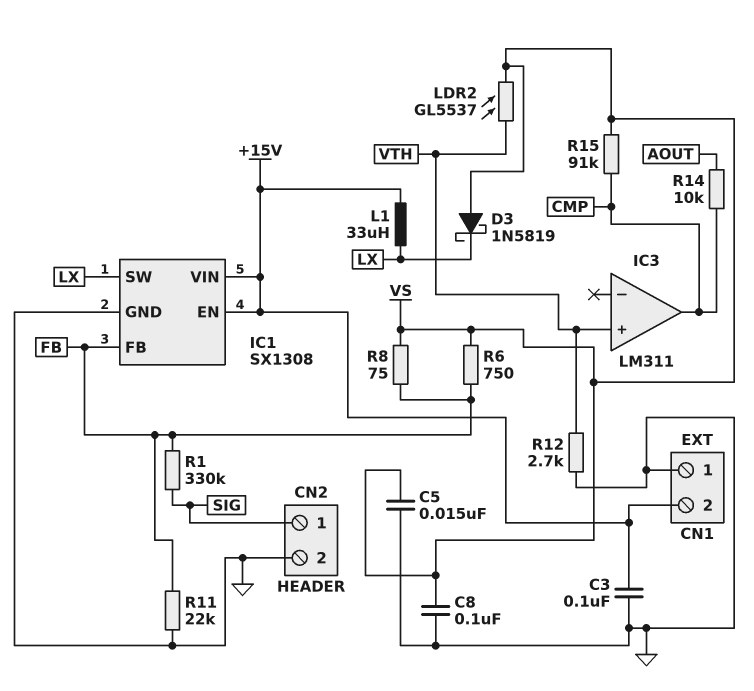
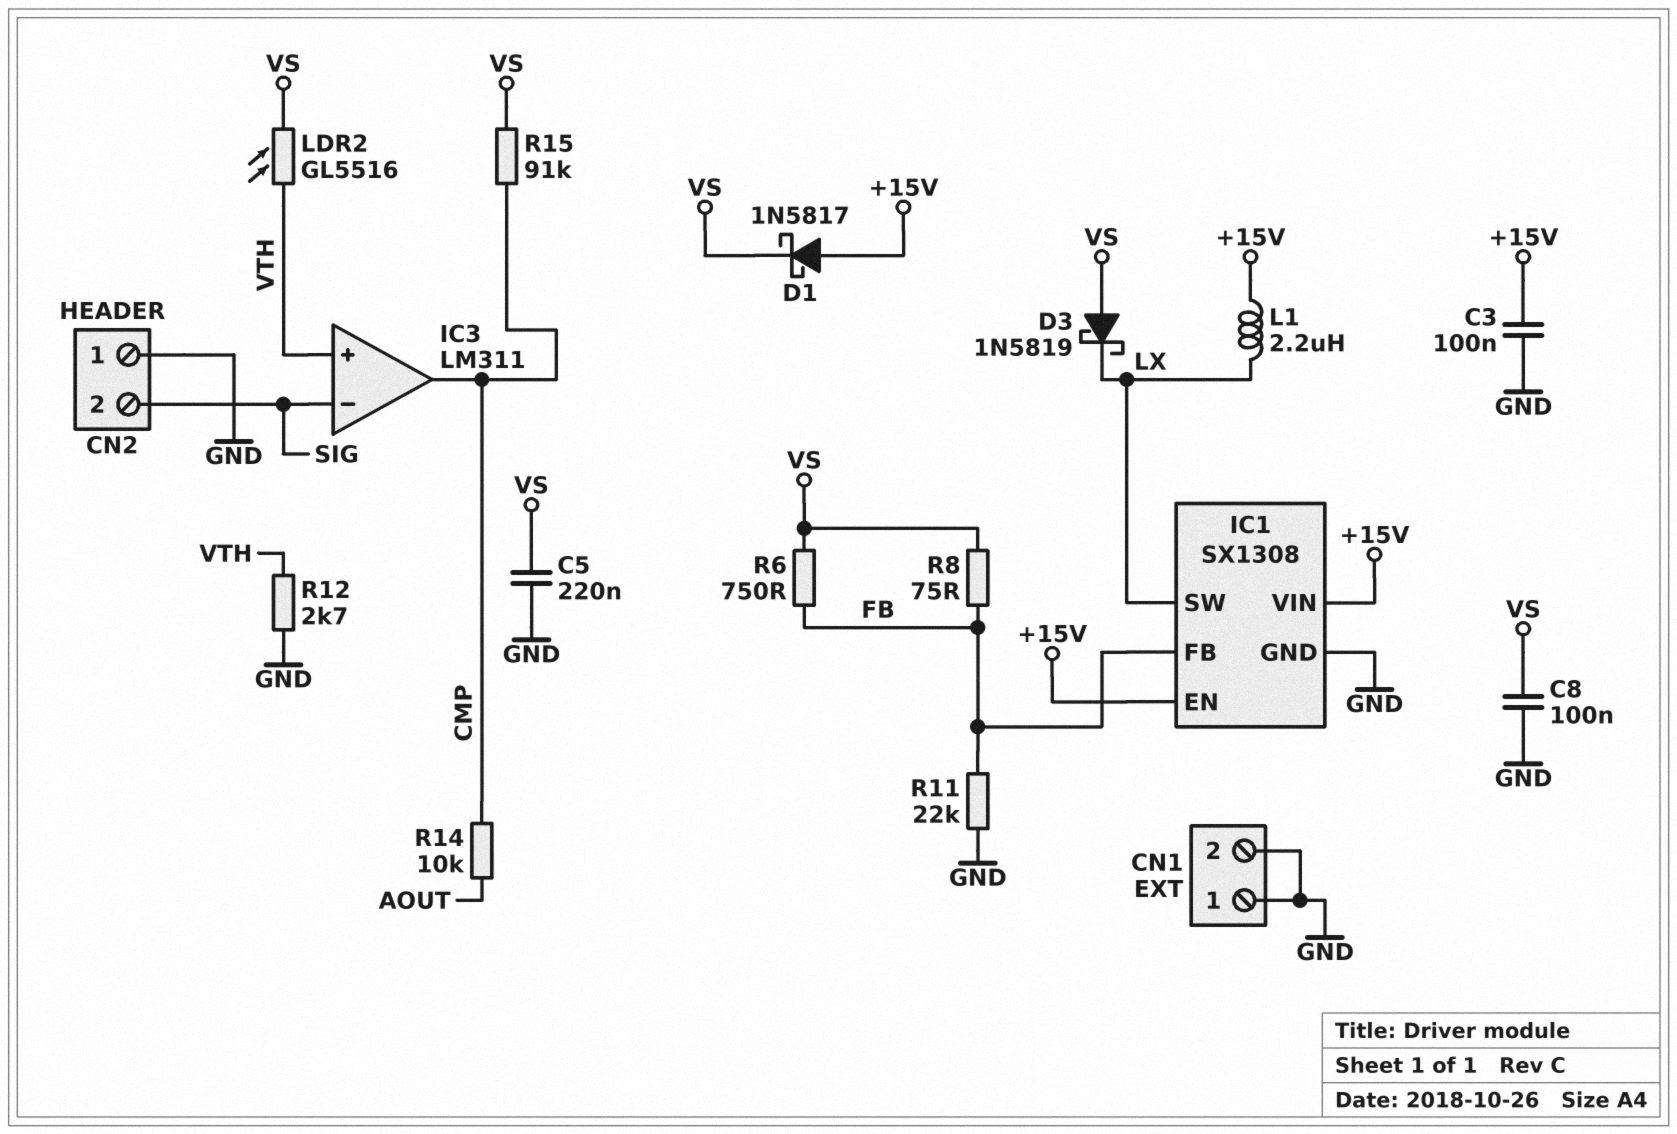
C5: 15nF (GND, VS) -> 220nF (GND, VS)
CN1 pin 2: +15V -> GND
CN2 pin 1: SIG -> GND
CN2 pin 2: GND -> SIG
D1: none -> schottky 1N5817 (A +15V, K VS)
IC3 pin in-: none -> SIG
L1: 33uH (+15V, LX) -> 2.2uH (+15V, LX)
LDR2: GL5537 (VS, VTH) -> GL5516 (VS, VTH)
R1: 330k (FB, SIG) -> none

